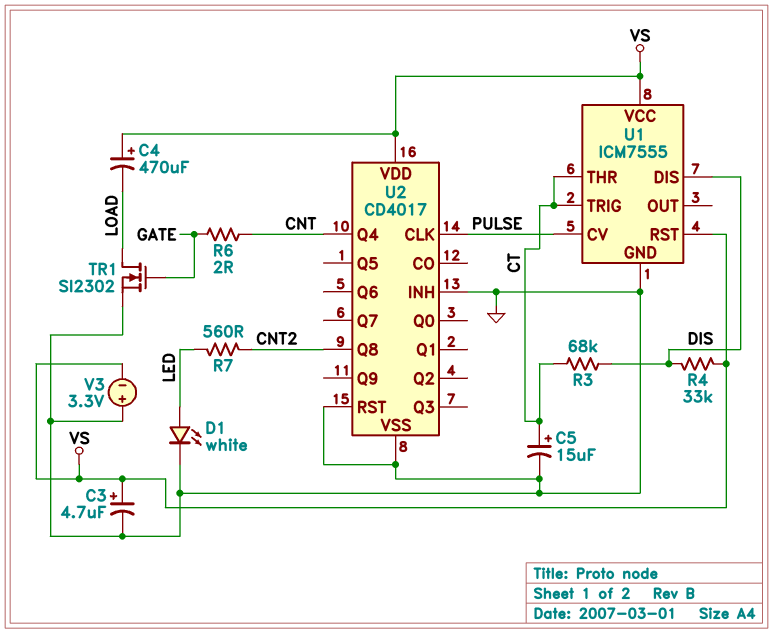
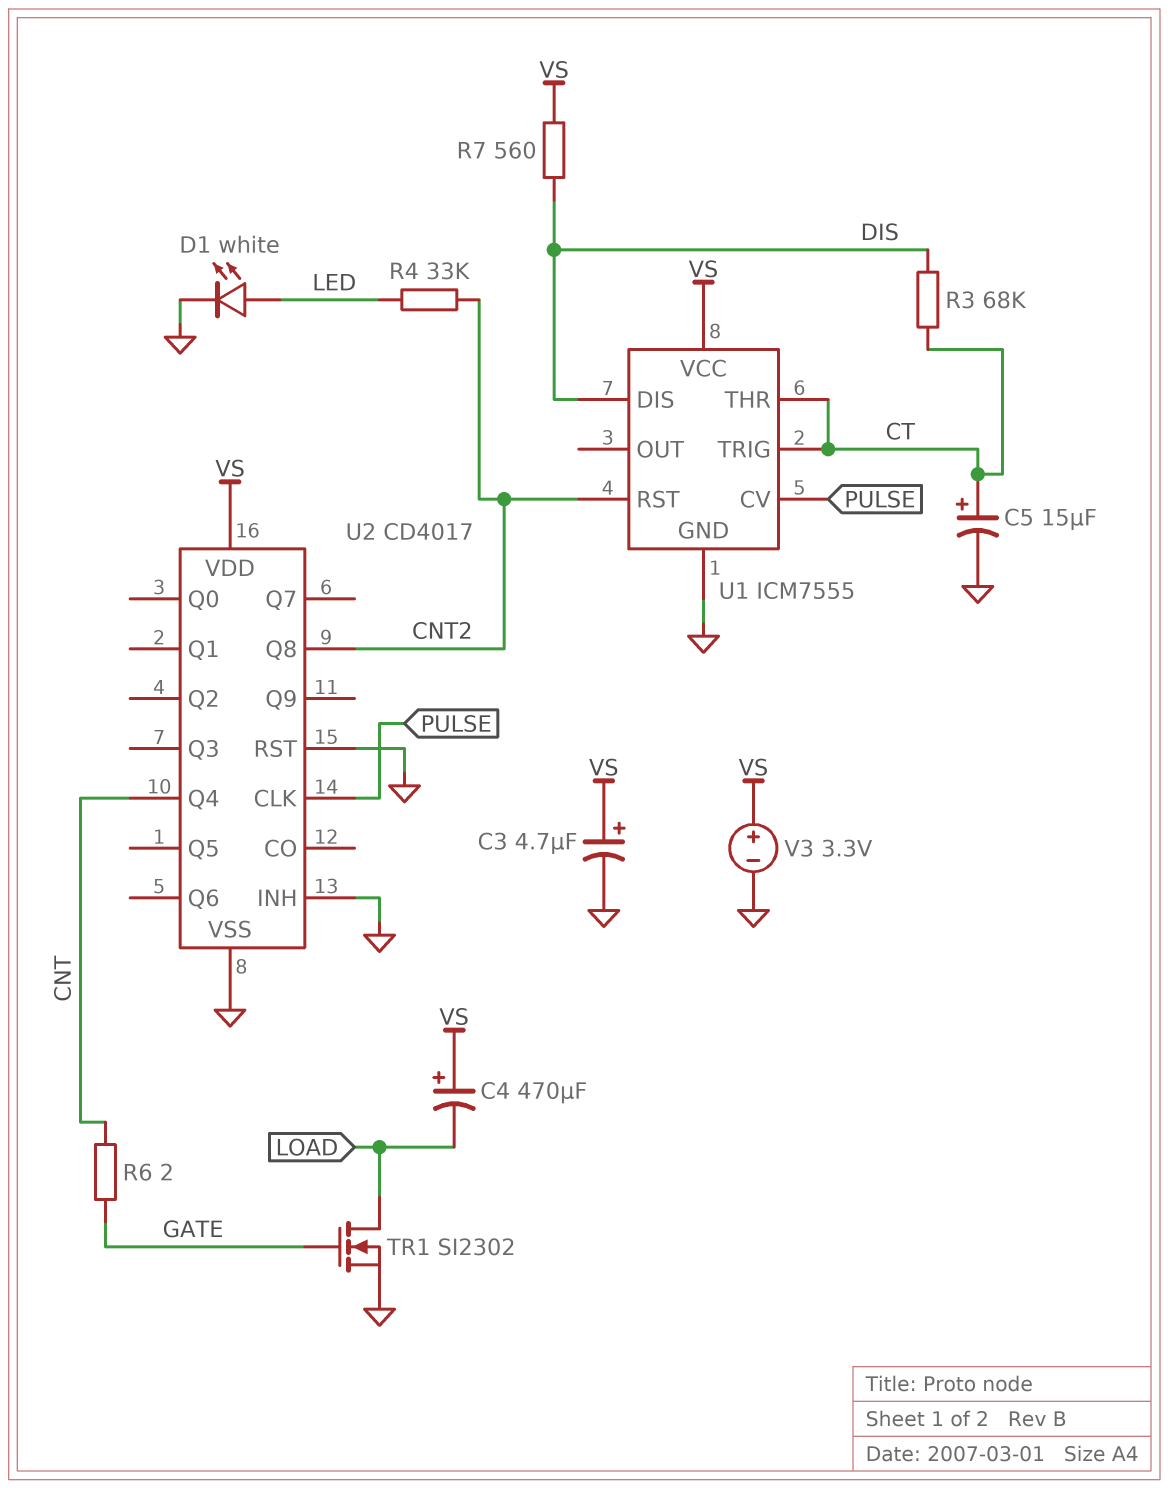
R4: 33k (DIS, VS) -> 33k (CNT2, LED)
R7: 560 (CNT2, LED) -> 560 (DIS, VS)
U1 pin RST: VS -> CNT2
V3: 3.3V (plus GND, minus VS) -> 3.3V (plus VS, minus GND)

